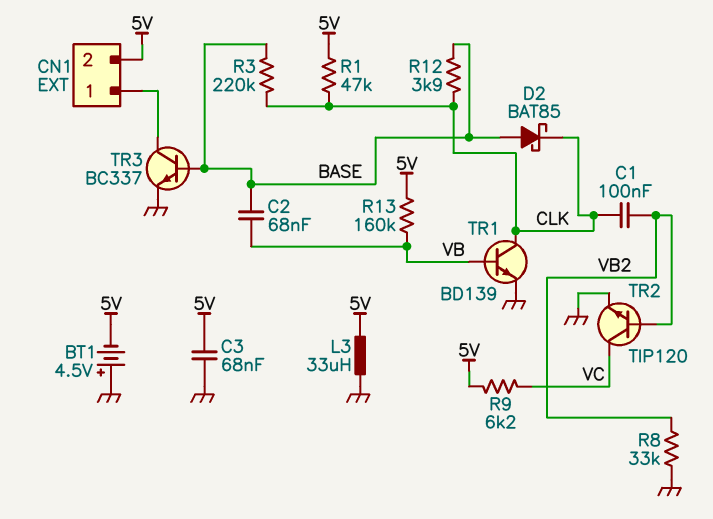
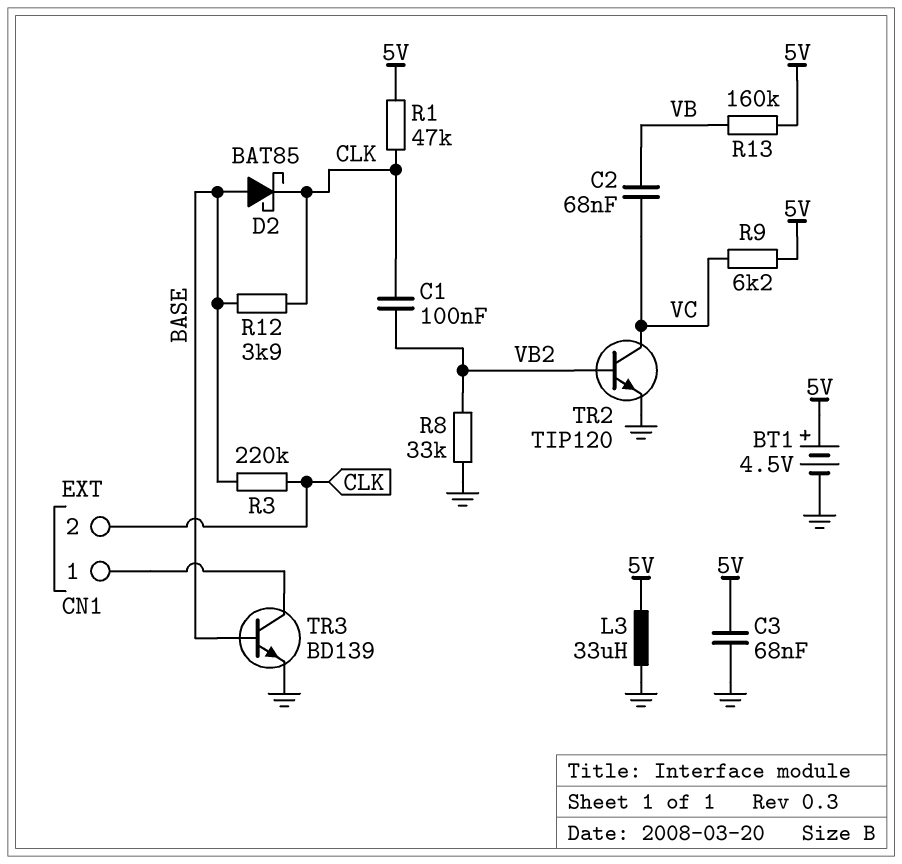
BT1: 4.5V (plus GND, minus 5V) -> 4.5V (plus 5V, minus GND)
C2: 68nF (BASE, VB) -> 68nF (VB, VC)
CN1 pin 2: 5V -> CLK
TR1: NPN BD139 (B VB, C CLK, E GND) -> none
TR3: NPN BC337 (B BASE, C CN1/1, E GND) -> NPN BD139 (B BASE, C CN1/1, E GND)

